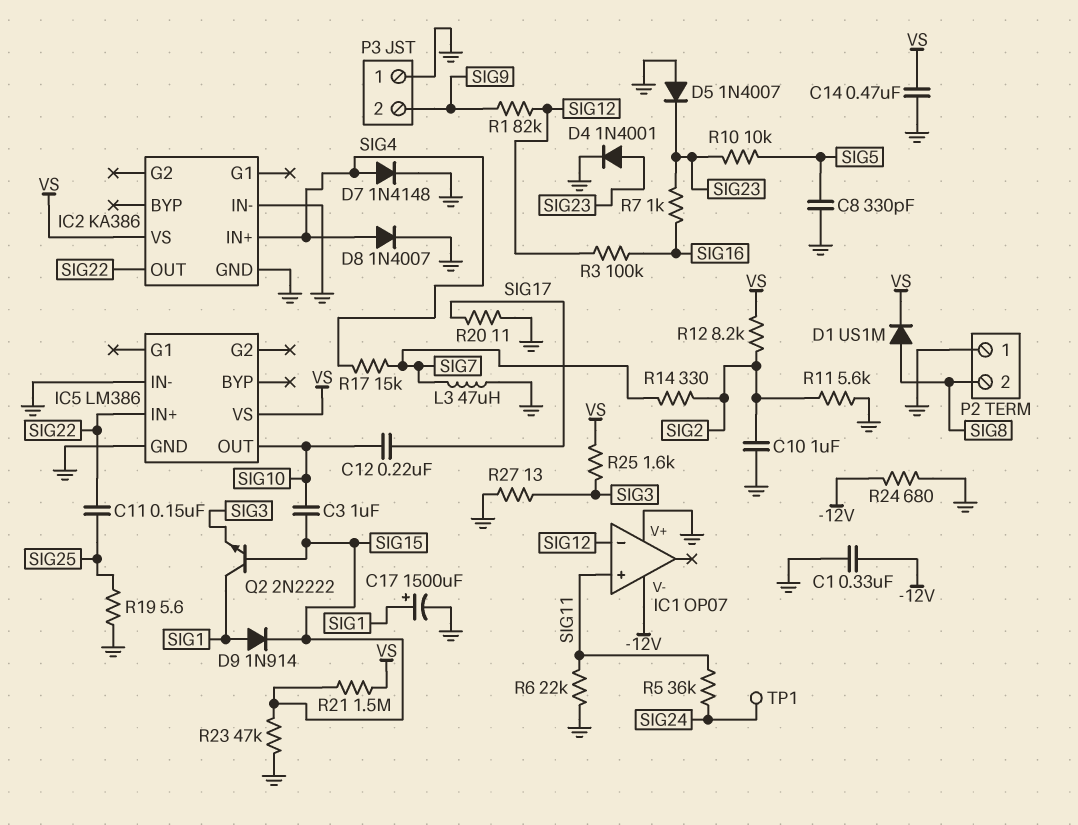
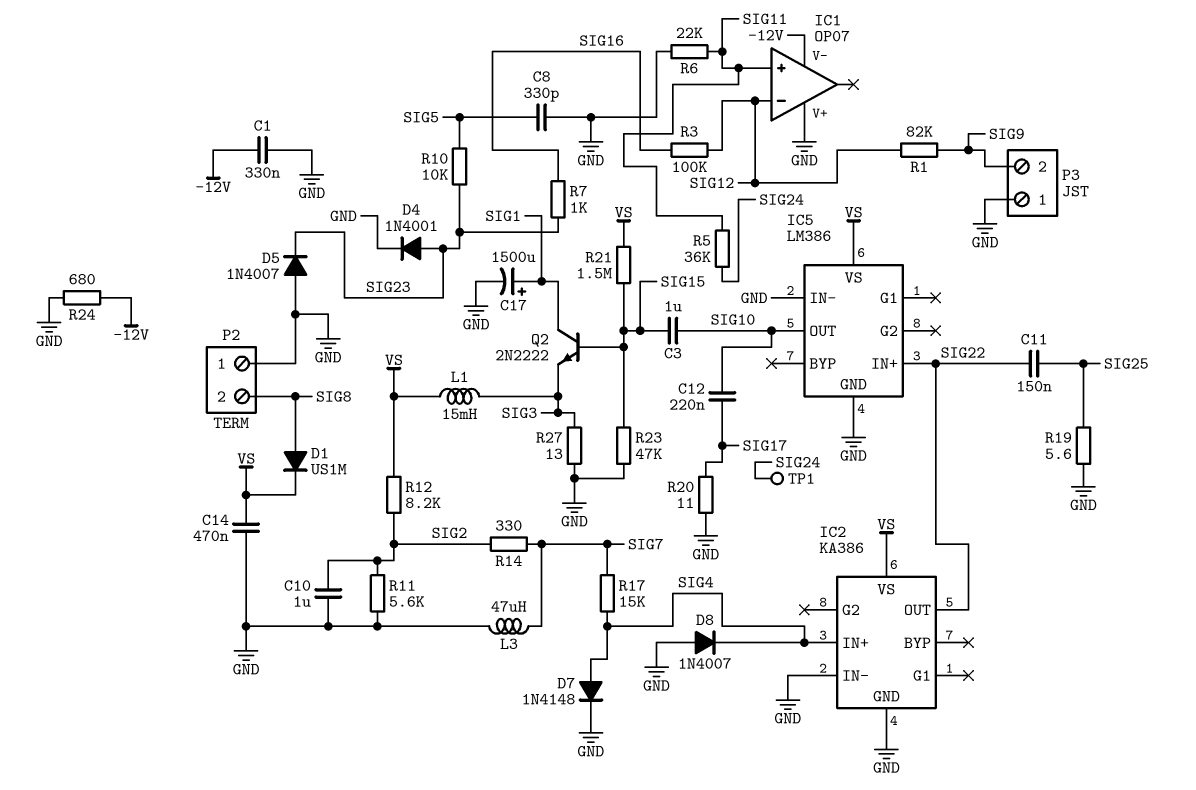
D8: diode 1N4007 (A SIG4, K GND) -> diode 1N4007 (A GND, K SIG4)
D9: diode 1N914 (A SIG1, K SIG15) -> none
L1: none -> 15mH (SIG3, VS)
R25: 1.6k (SIG3, VS) -> none

